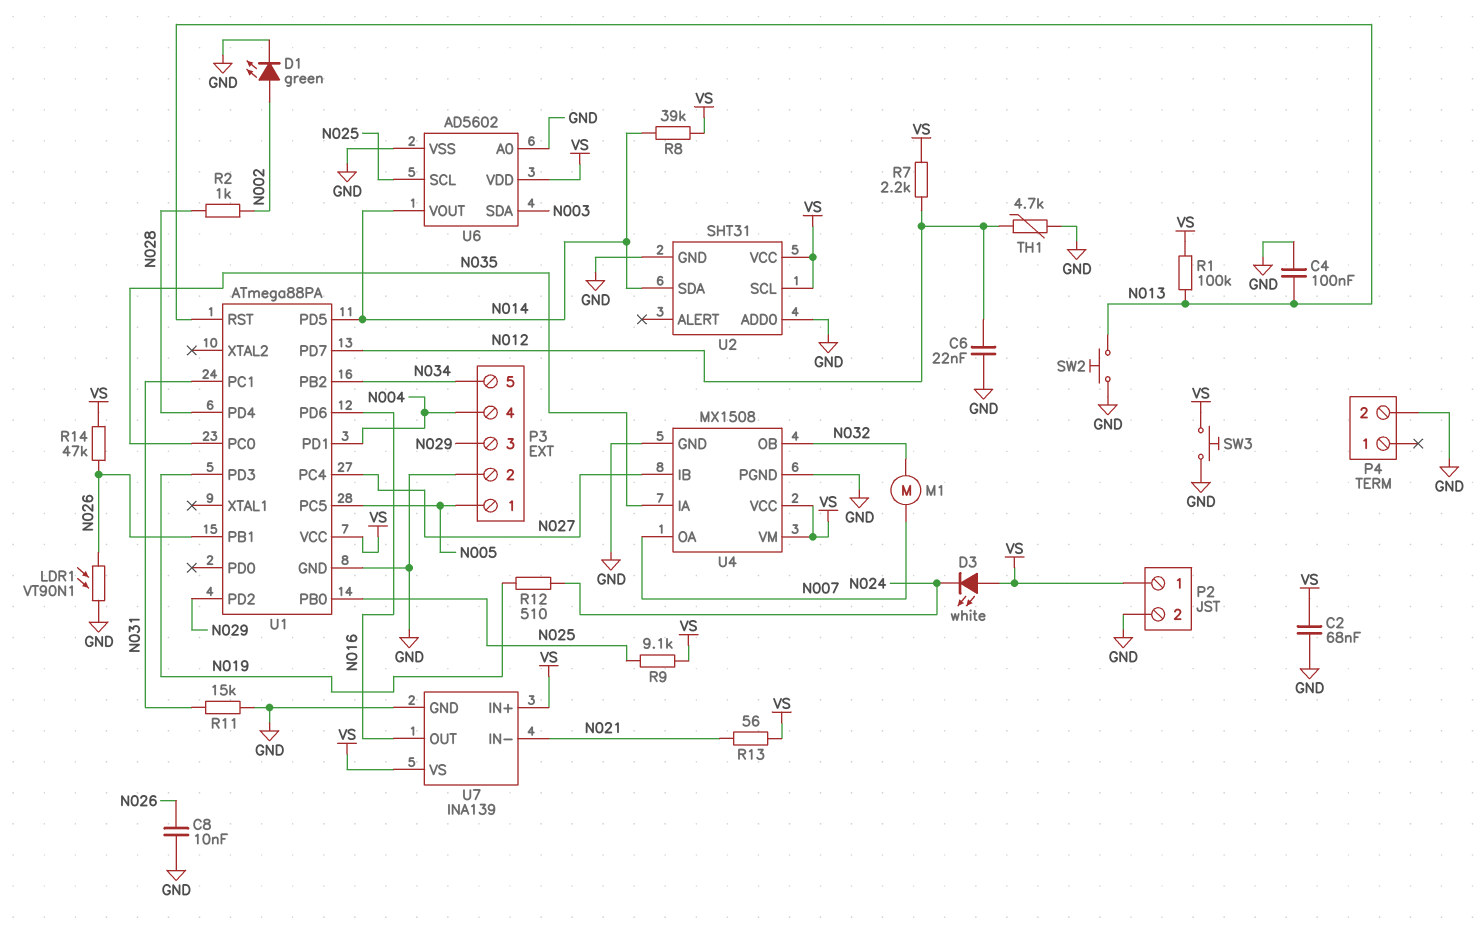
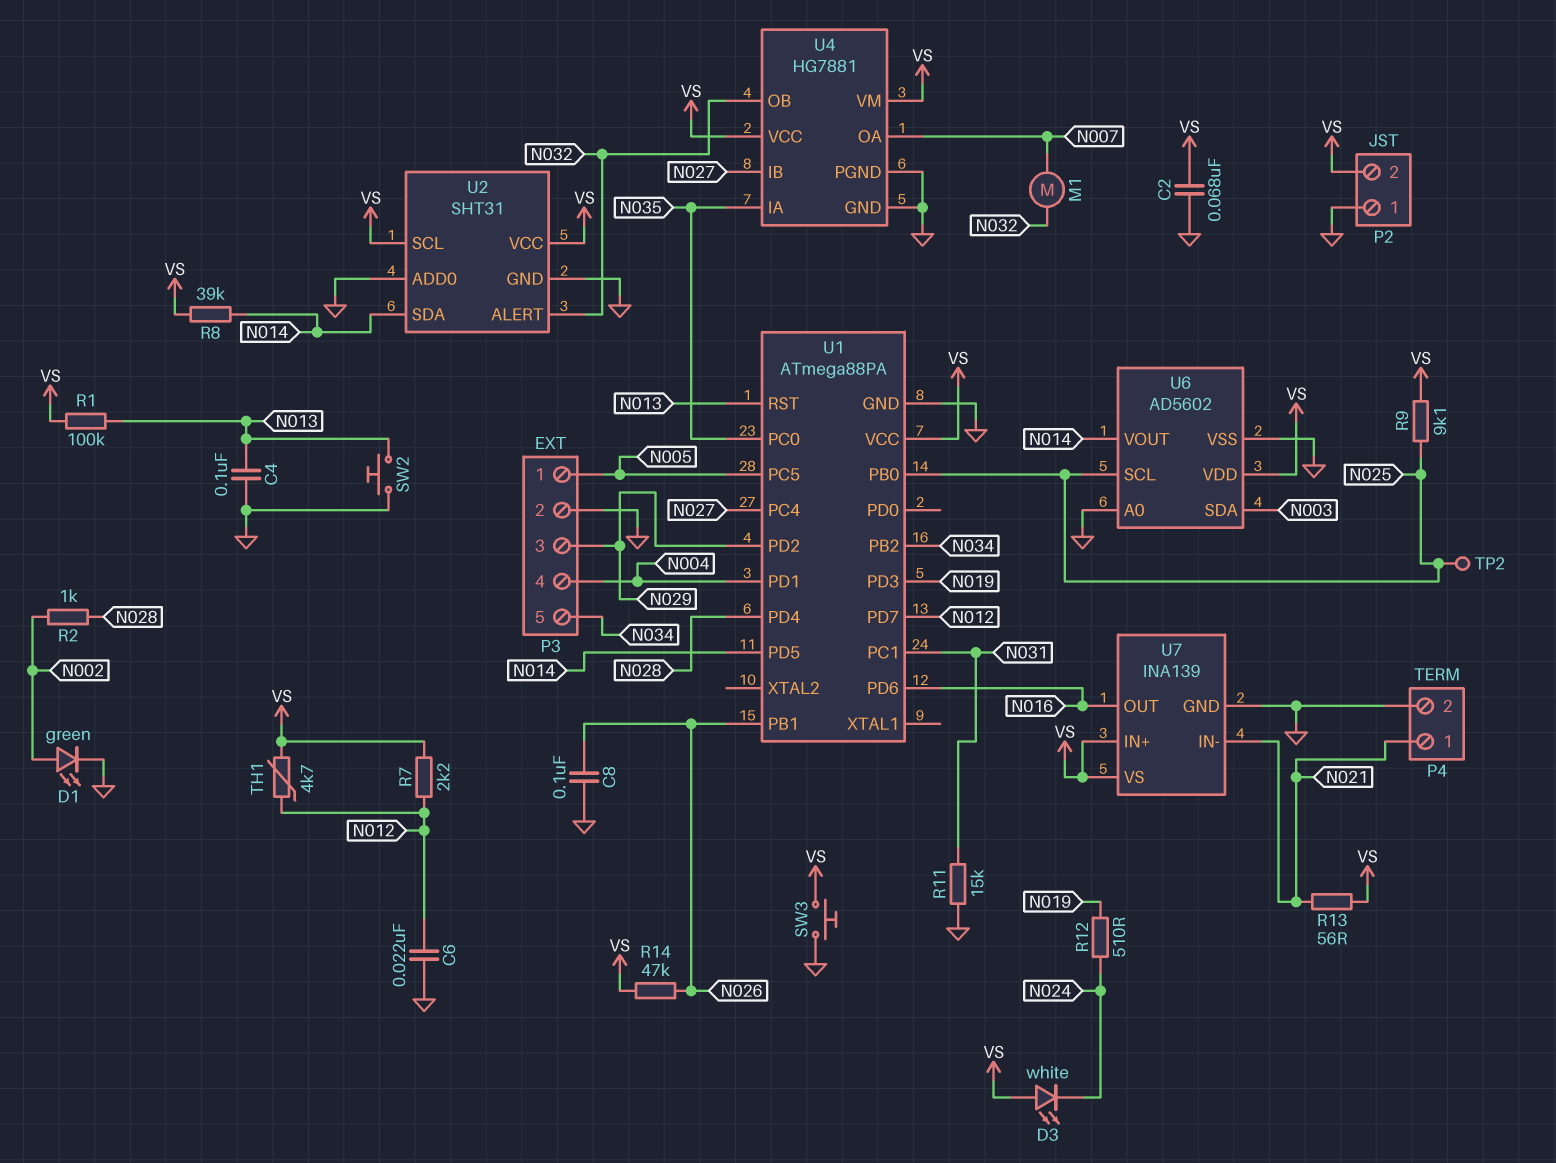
C8: 10nF (GND, N026) -> 100nF (GND, N026)
LDR1: VT90N1 (GND, N026) -> none
P2 pin 1: VS -> GND
P2 pin 2: GND -> VS
P4 pin 1: none -> N021
TH1: 4.7k (GND, N012) -> 4.7k (N012, VS)
TP2: none -> test point (N025)
U2 pin ALERT: none -> N032
U4: MX1508 -> HG7881

